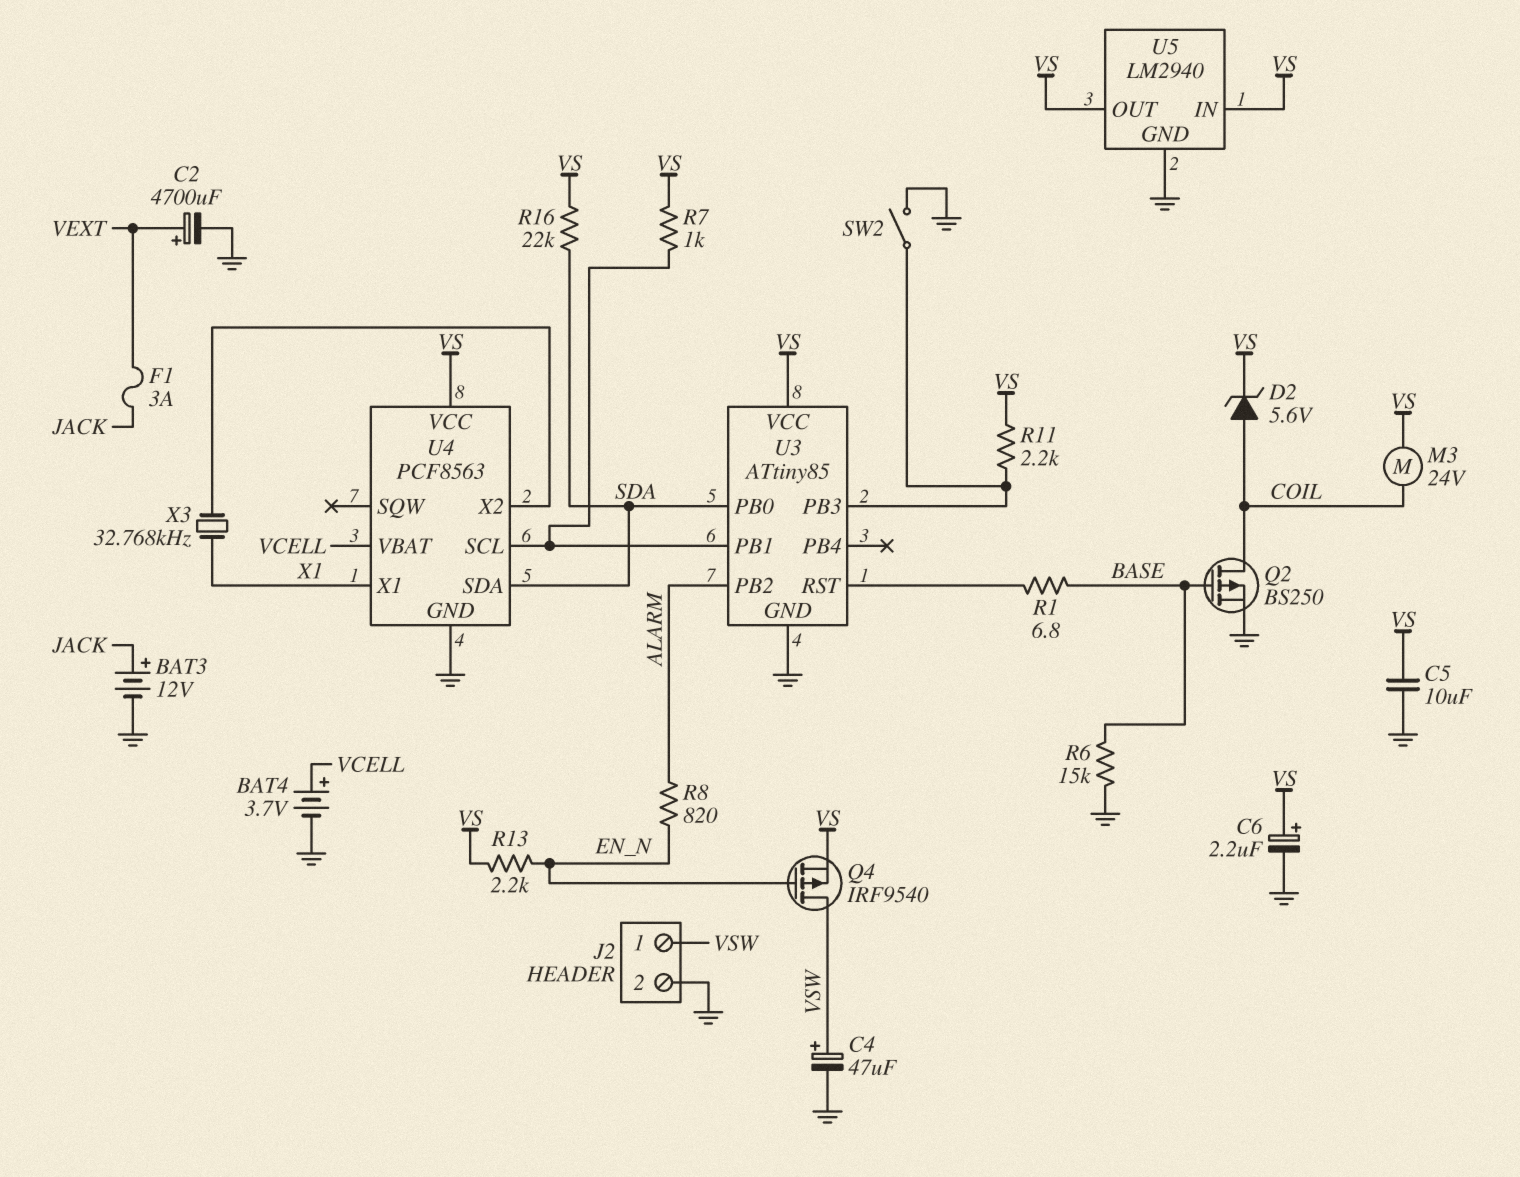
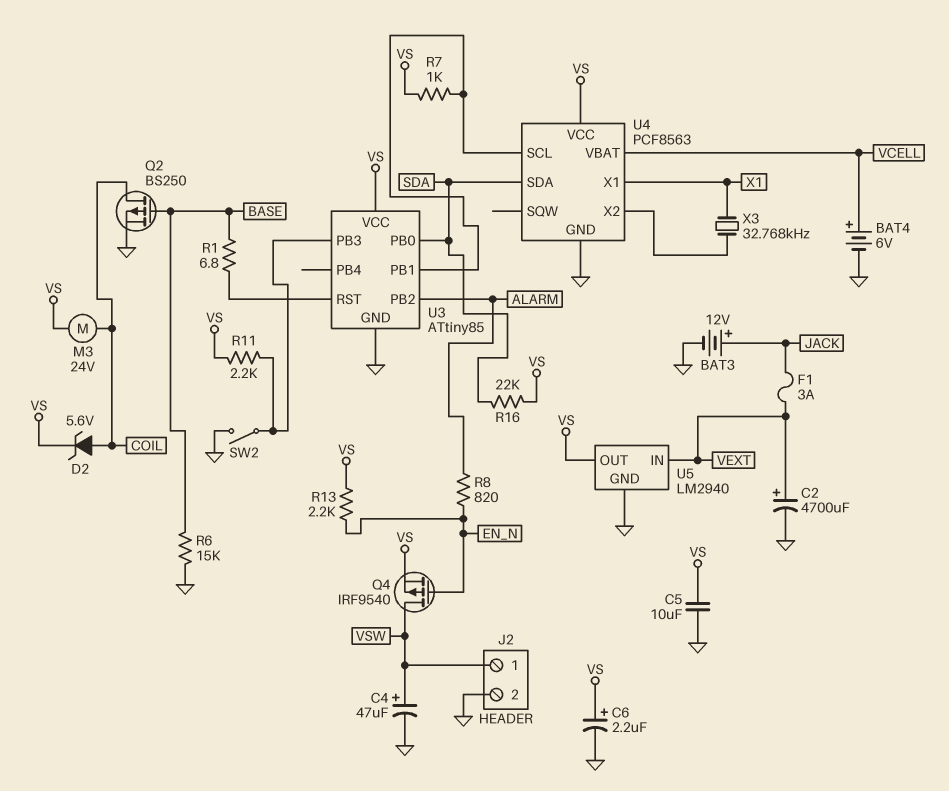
BAT4: 3.7V (plus VCELL, minus GND) -> 6V (plus VCELL, minus GND)
U5 pin IN: VS -> VEXT

